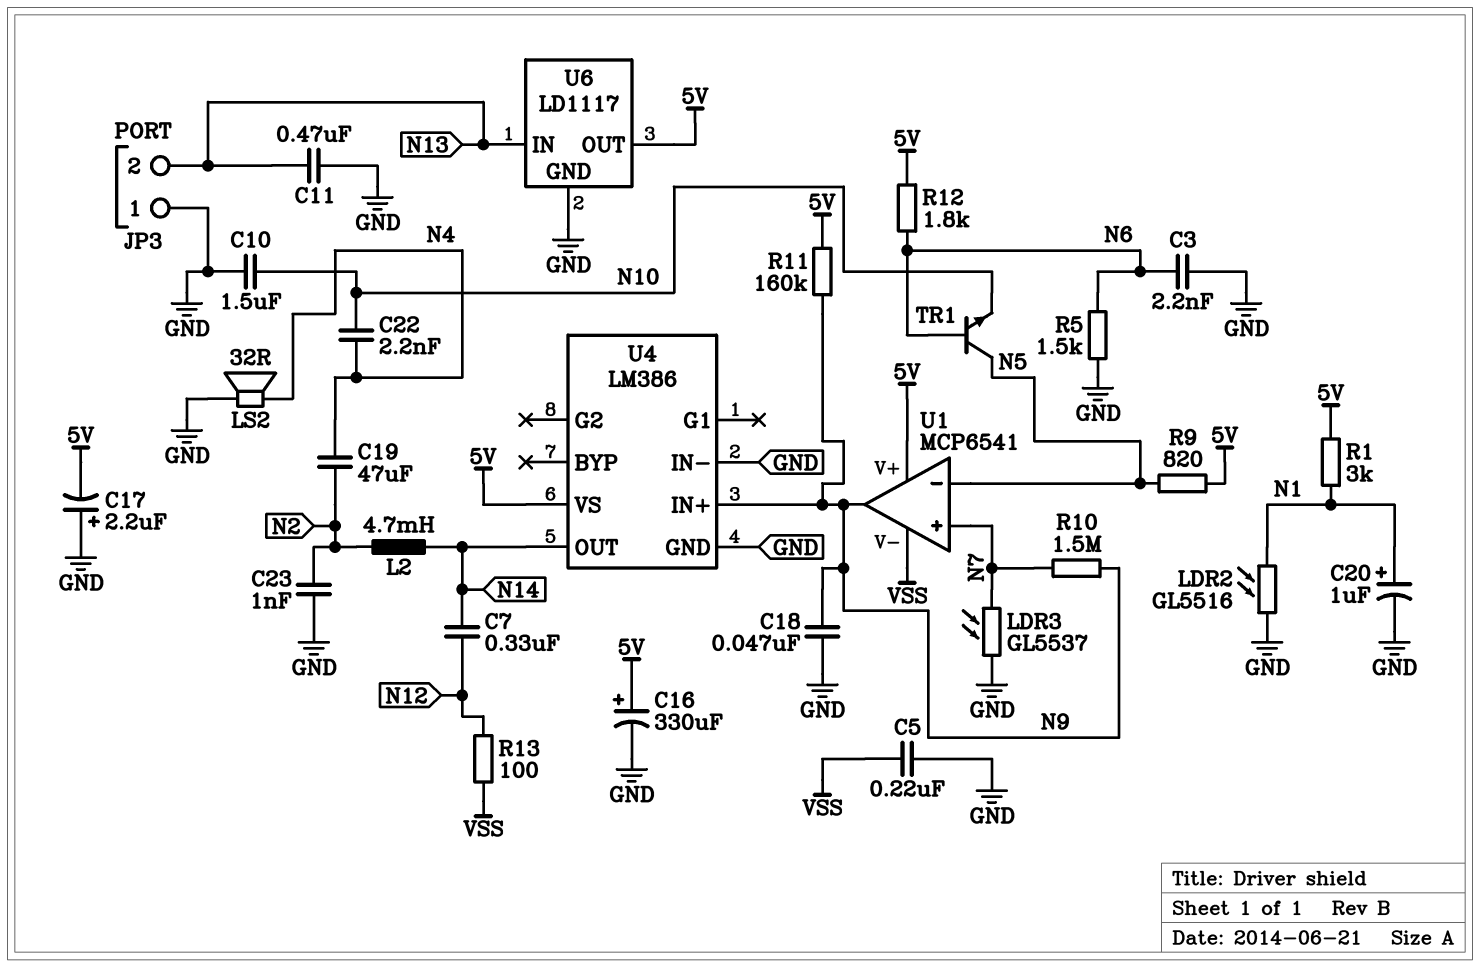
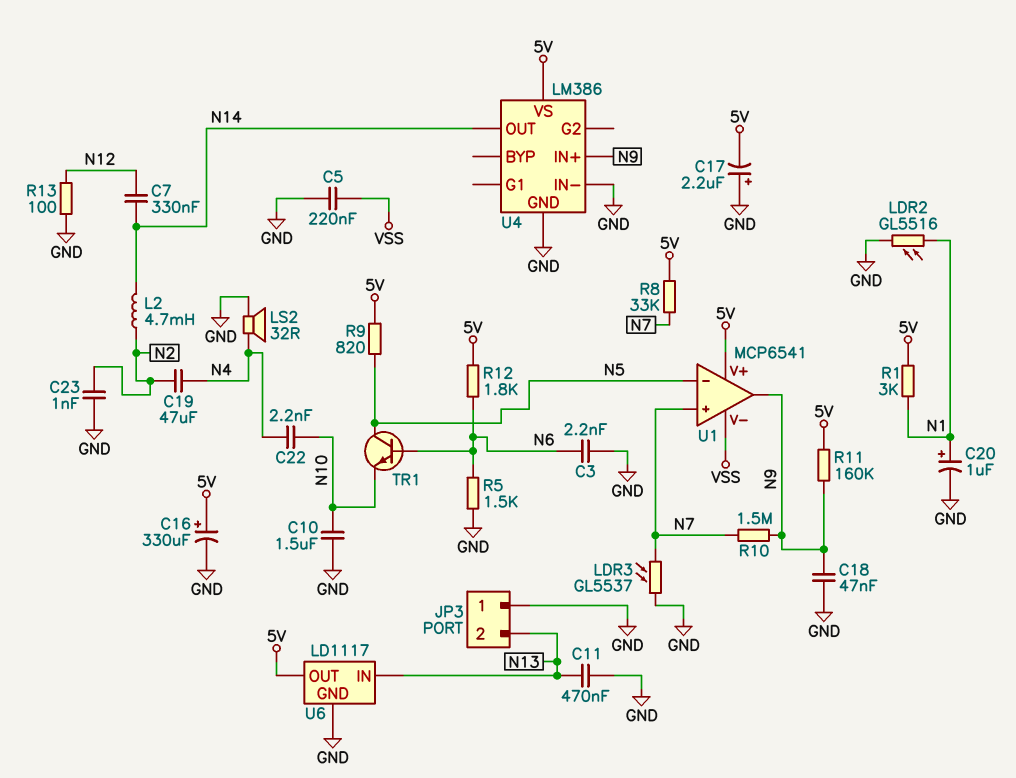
R8: none -> 33k (5V, N7)
R13: 100 (N12, VSS) -> 100 (GND, N12)

